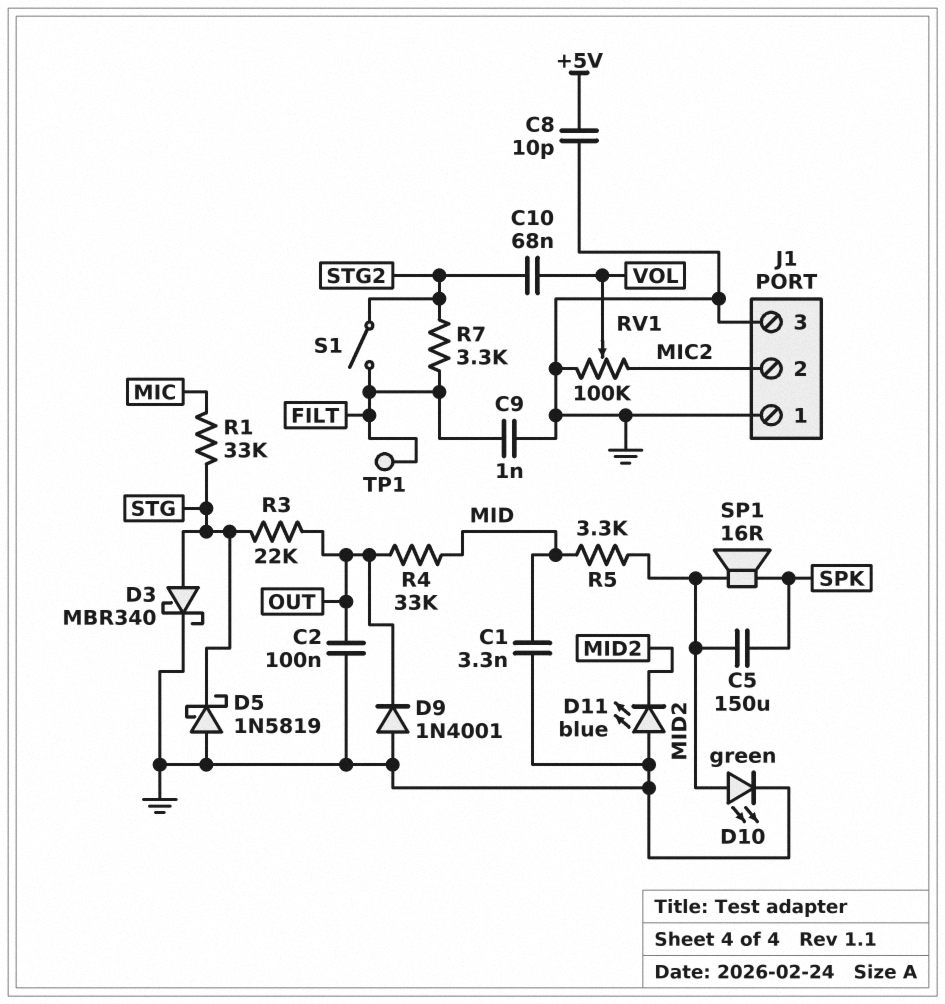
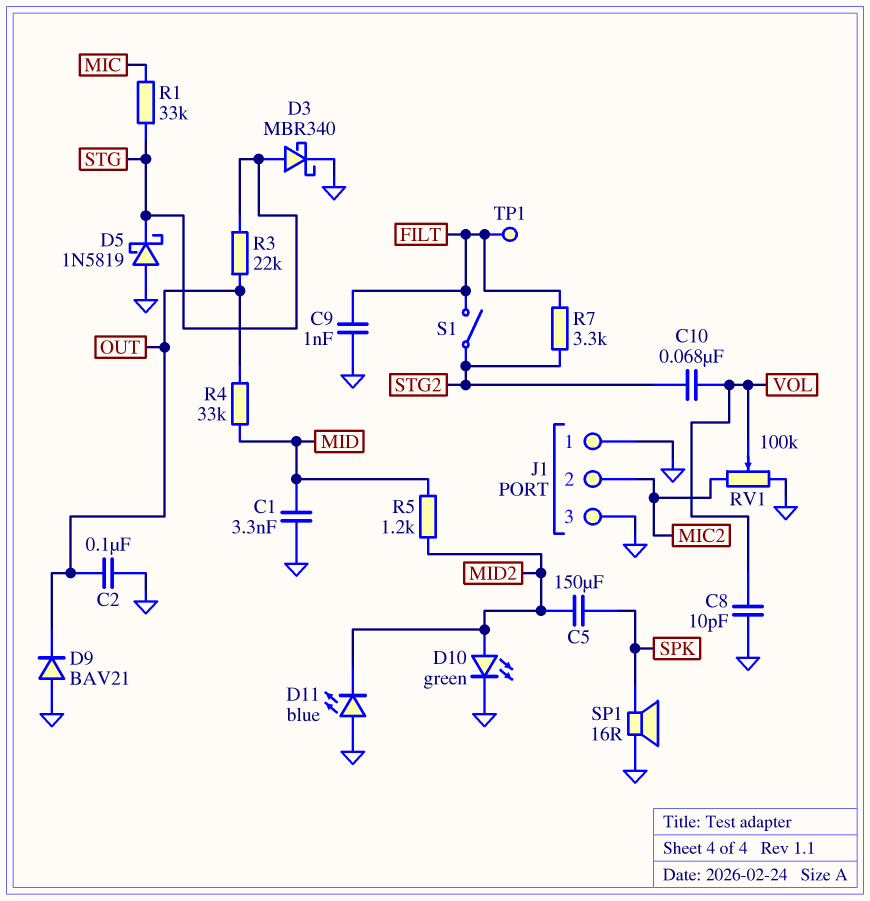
C8: 10pF (+5V, GND) -> 10pF (GND, VOL)
D9: diode 1N4001 (A GND, K OUT) -> diode BAV21 (A GND, K OUT)
R5: 3.3k (MID, MID2) -> 1.2k (MID, MID2)
SP1: speaker 16R (MID2, SPK) -> speaker 16R (GND, SPK)

